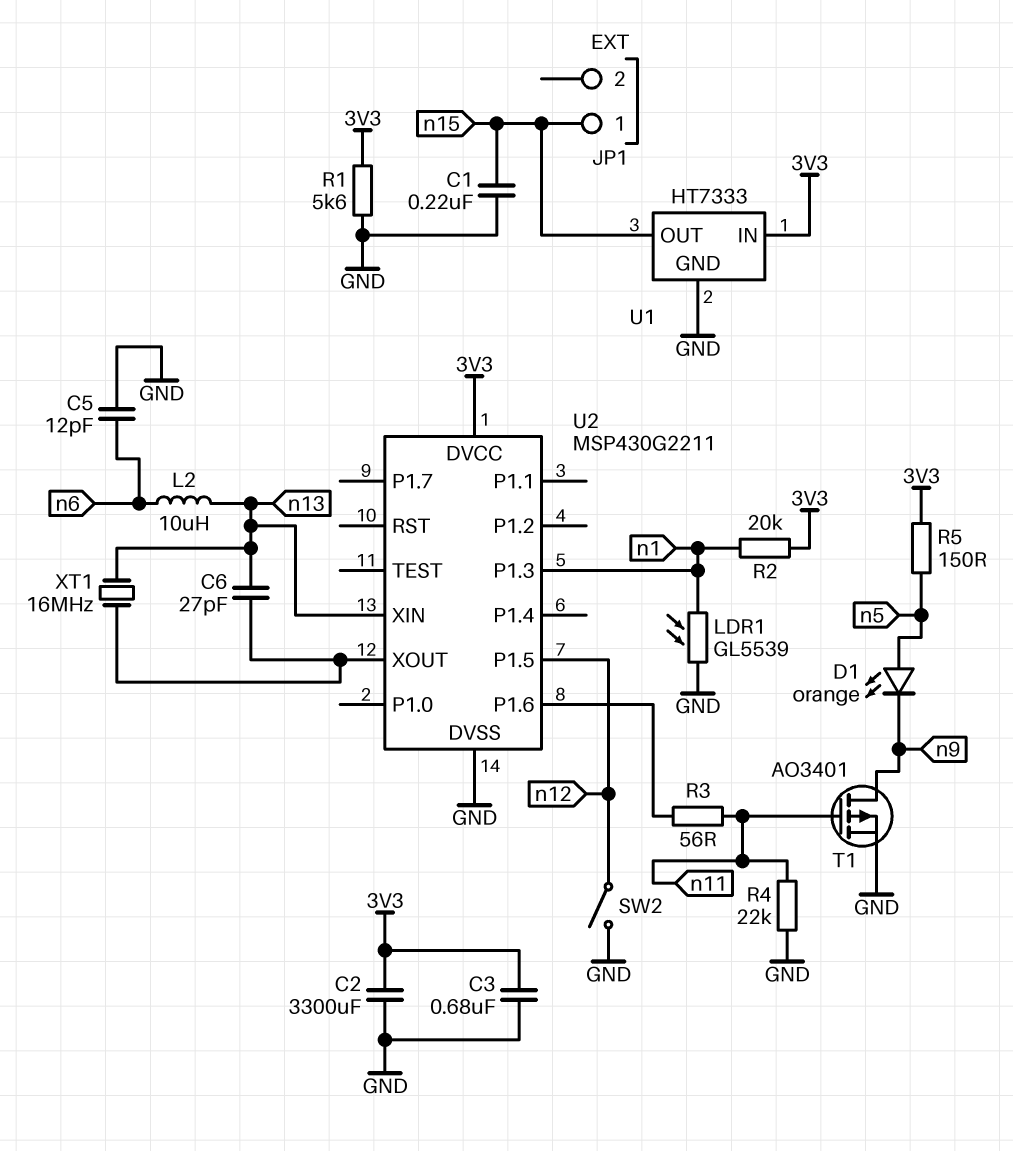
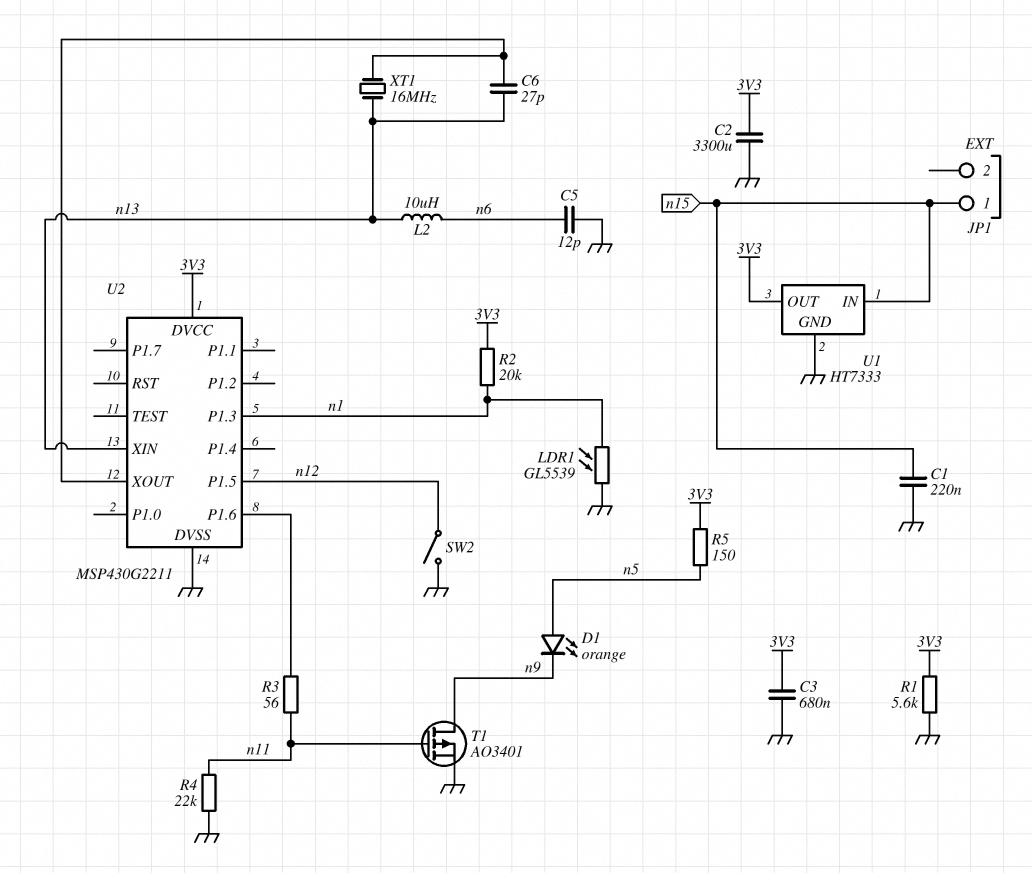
U1 pin IN: 3V3 -> n15
U1 pin OUT: n15 -> 3V3

